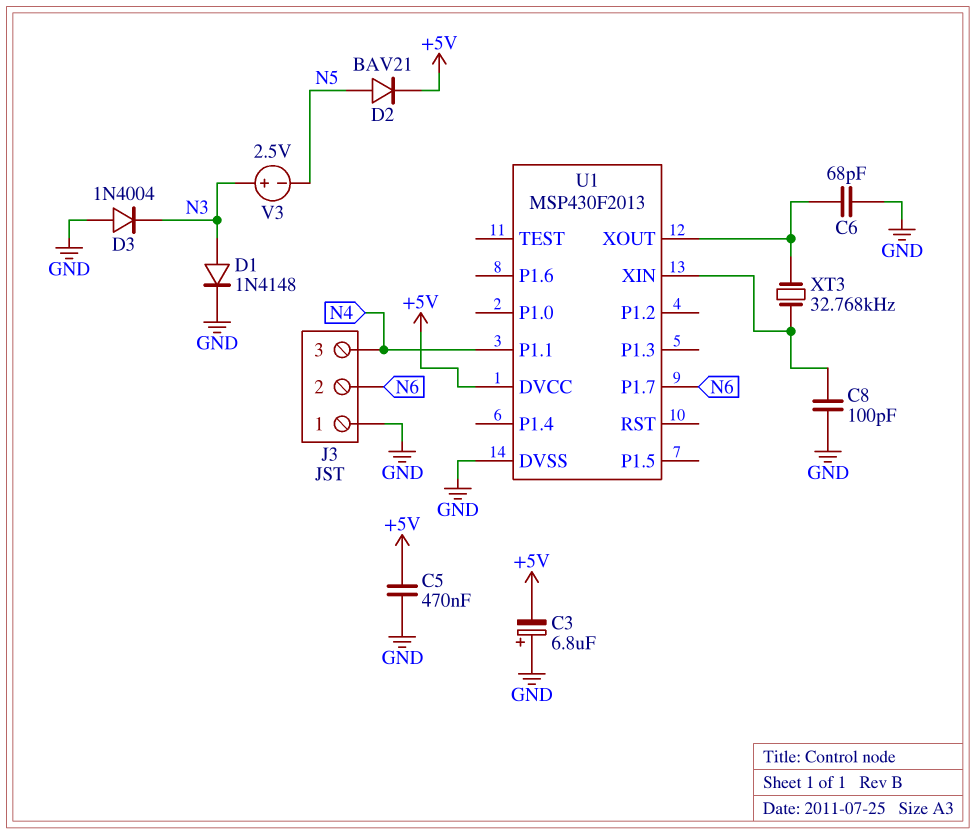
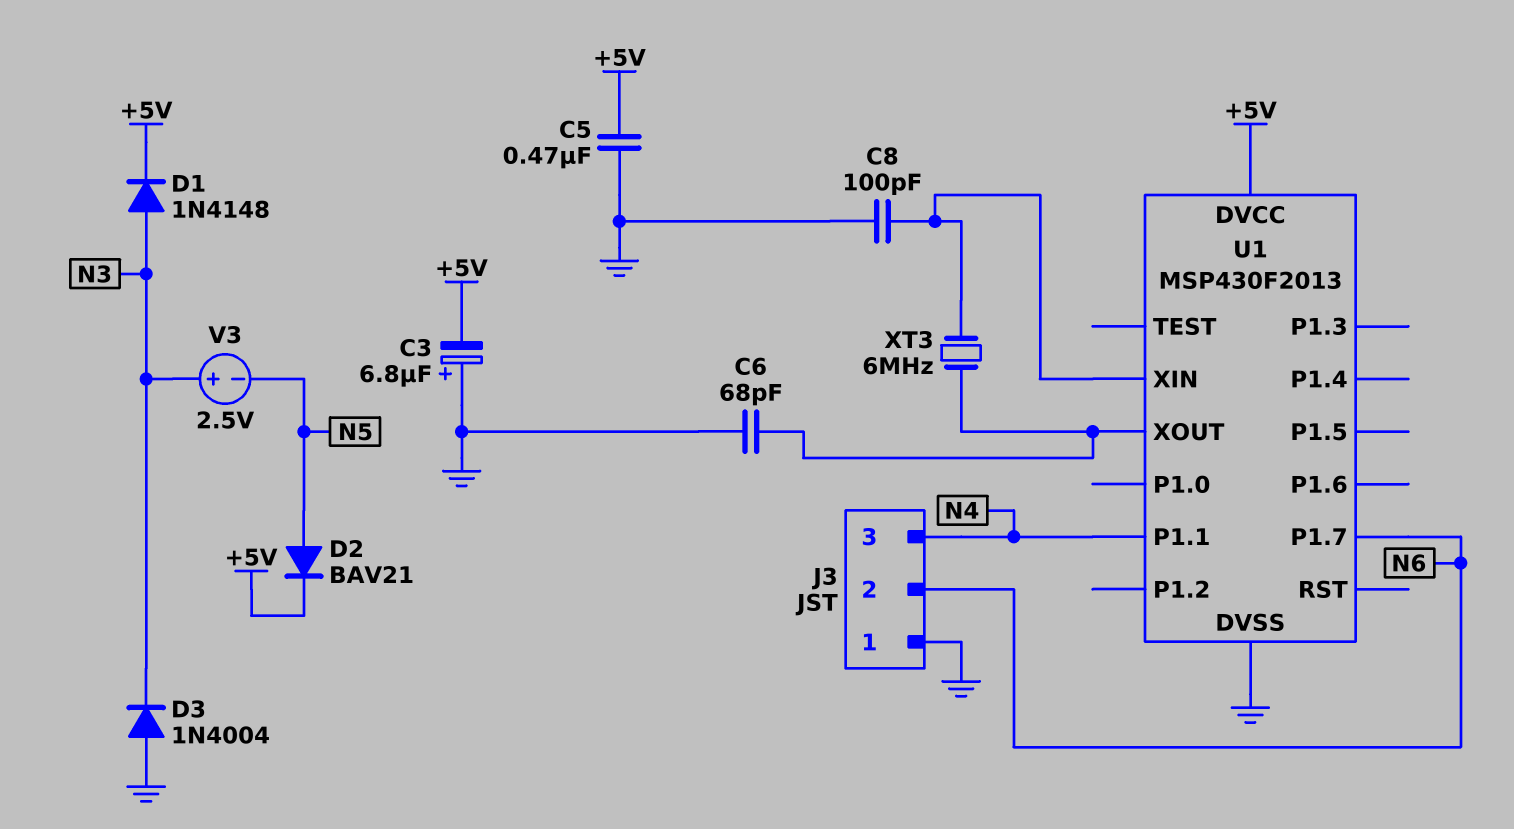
D1: diode 1N4148 (A N3, K GND) -> diode 1N4148 (A N3, K +5V)
XT3: 32.768kHz (U1/XIN, U1/XOUT) -> 6MHz (U1/XIN, U1/XOUT)

